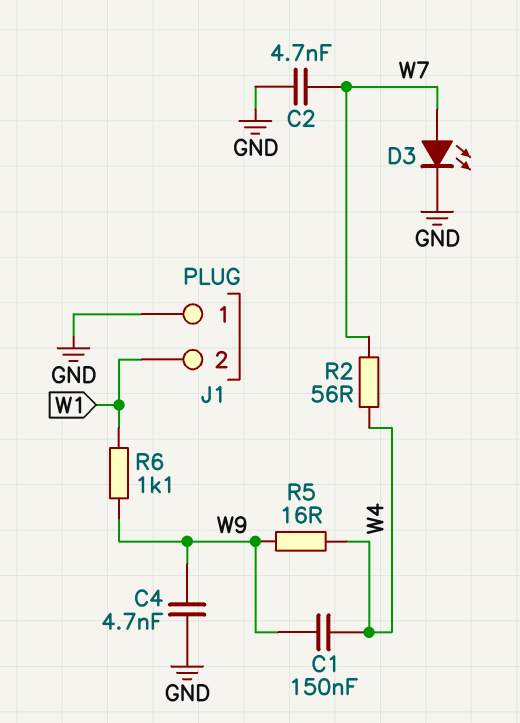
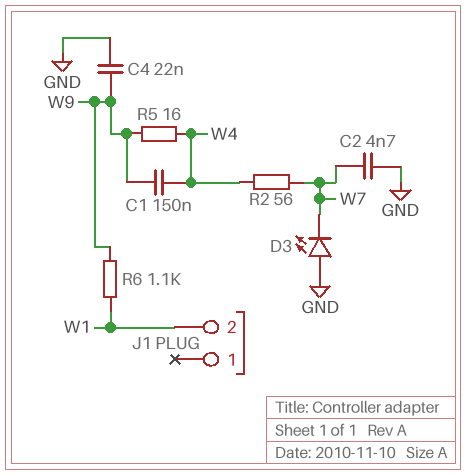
C4: 4.7nF (GND, W9) -> 22nF (GND, W9)
D3: LED (A W7, K GND) -> LED (A GND, K W7)
J1 pin 1: GND -> none

